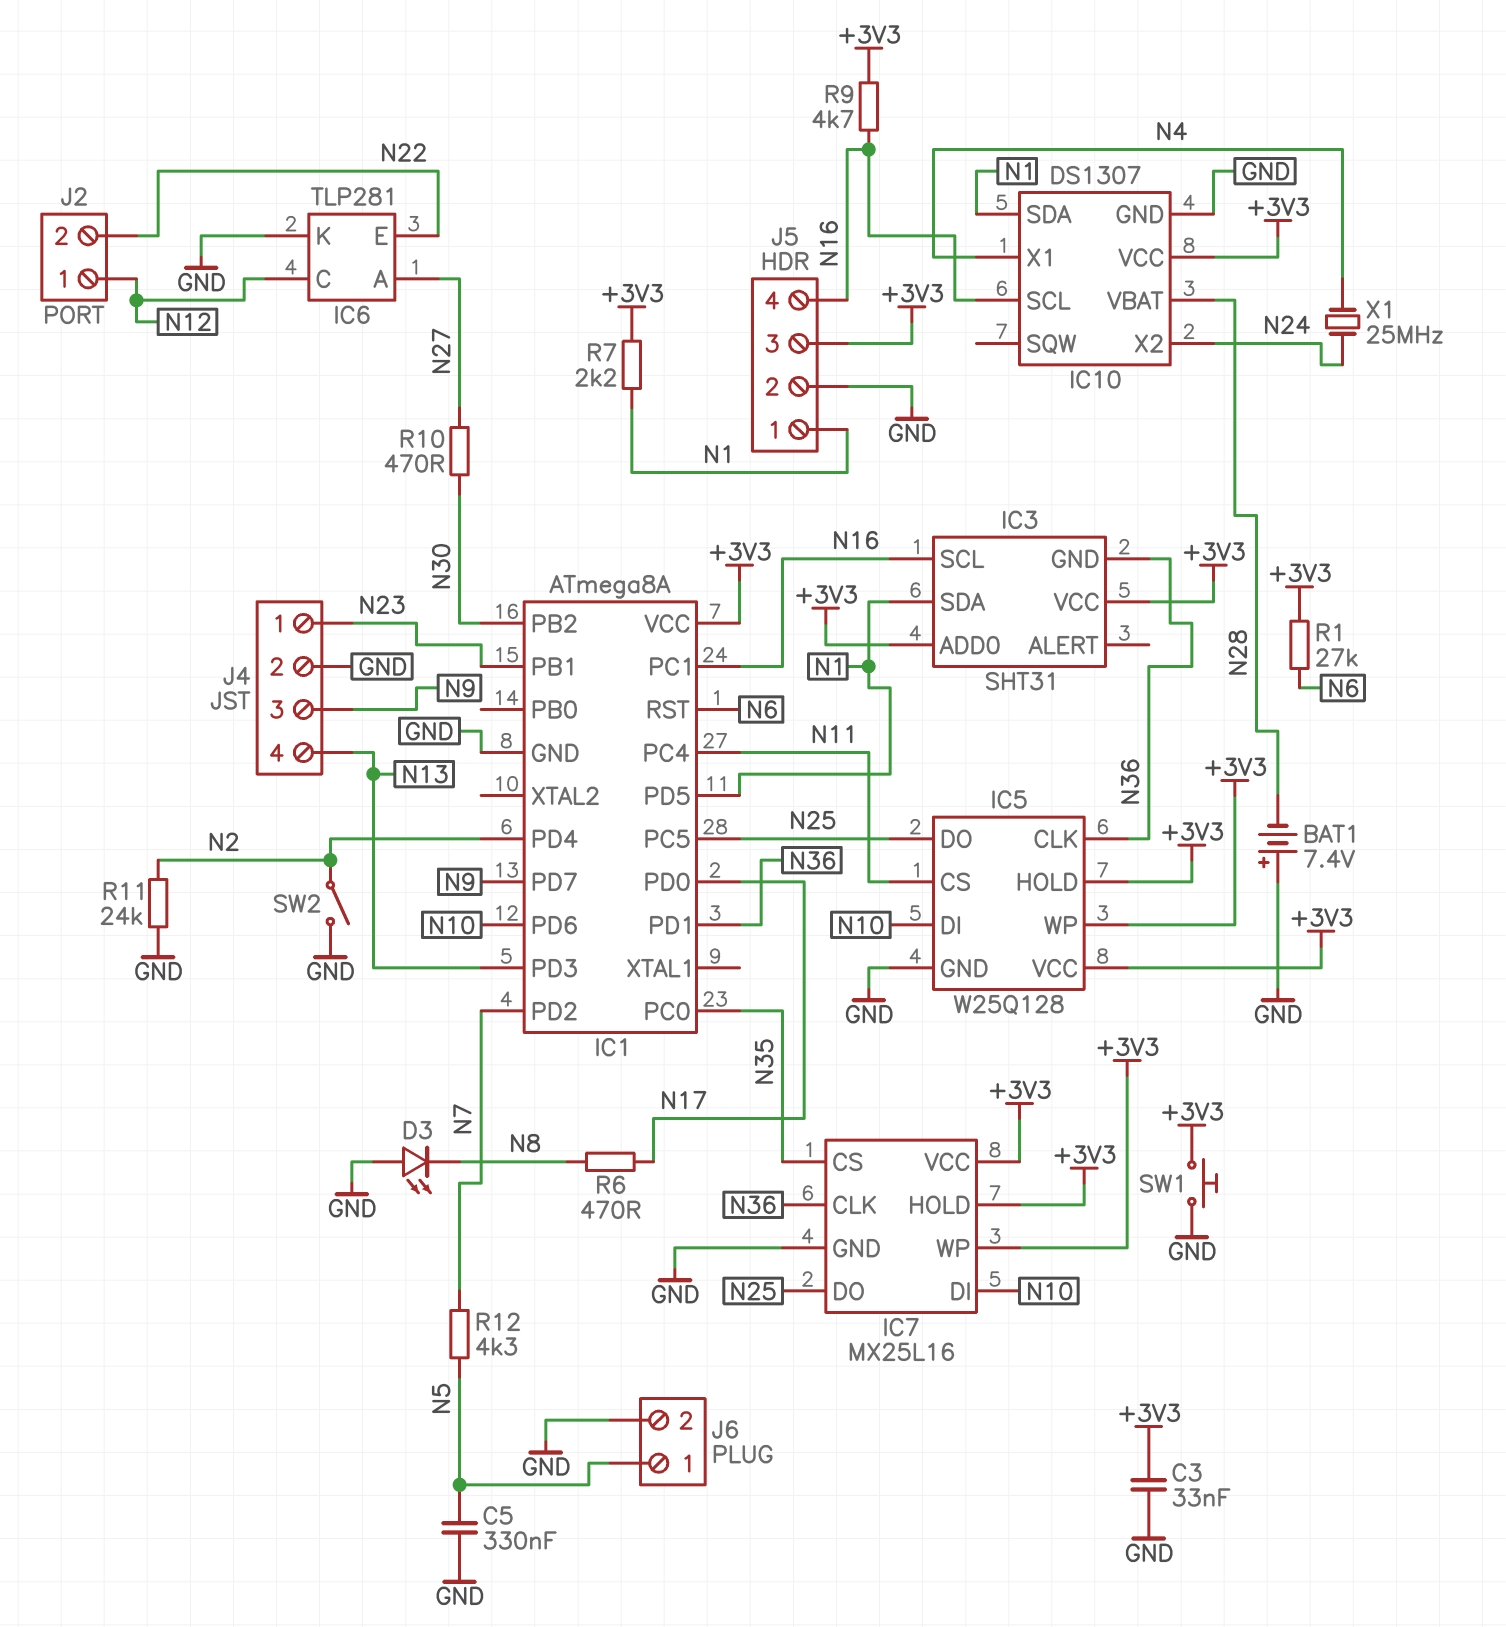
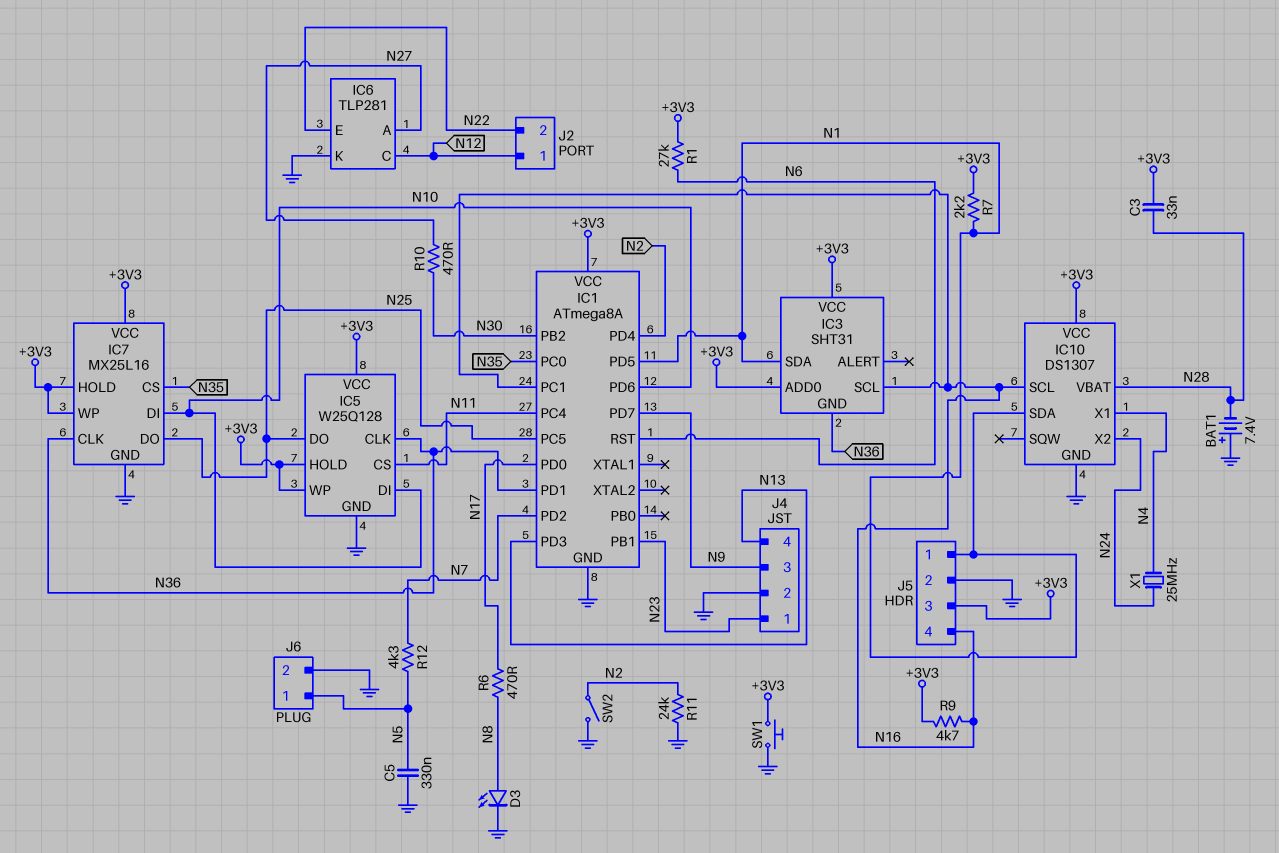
C3: 33nF (+3V3, GND) -> 33nF (+3V3, N28)
D3: LED (A GND, K N8) -> LED (A N8, K GND)

